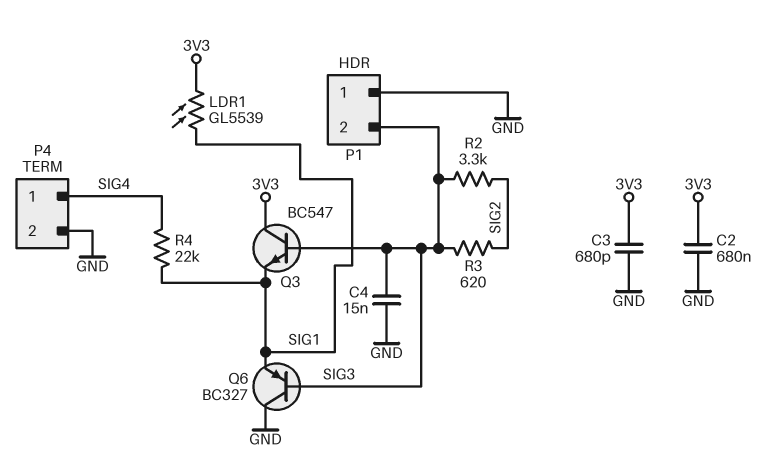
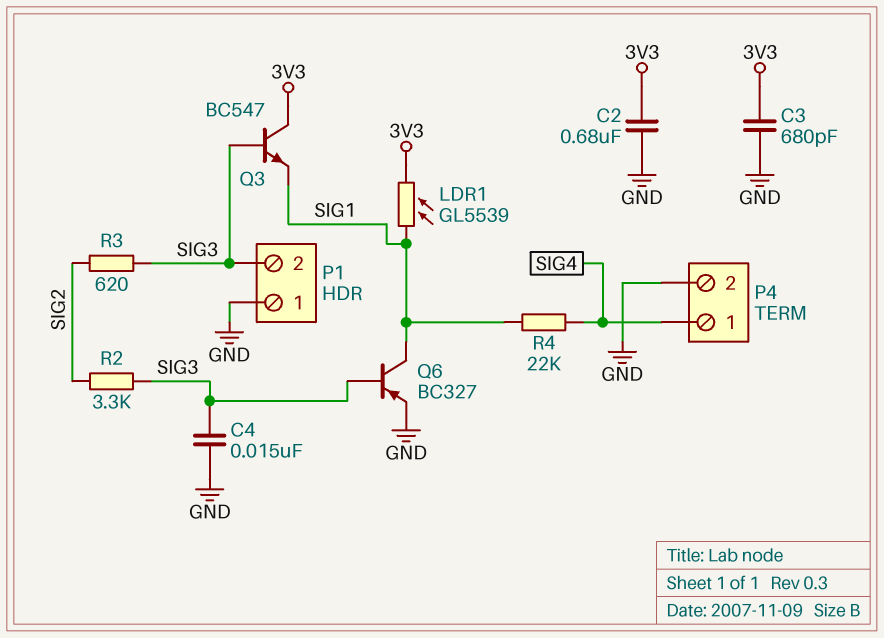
Q6: PNP BC327 (B SIG3, C GND, E SIG1) -> PNP BC327 (B SIG3, C SIG1, E GND)

